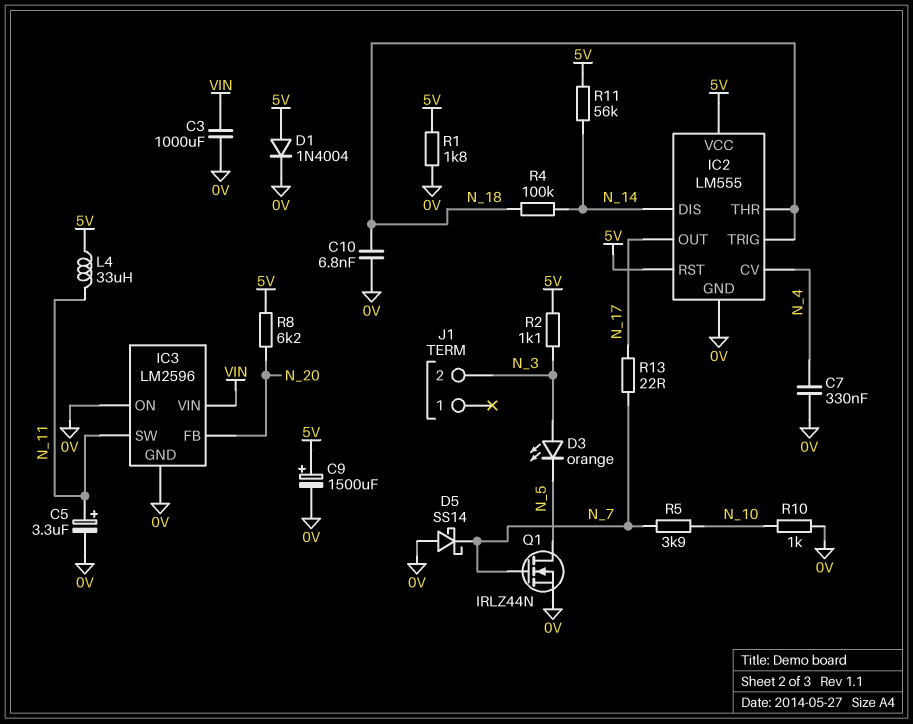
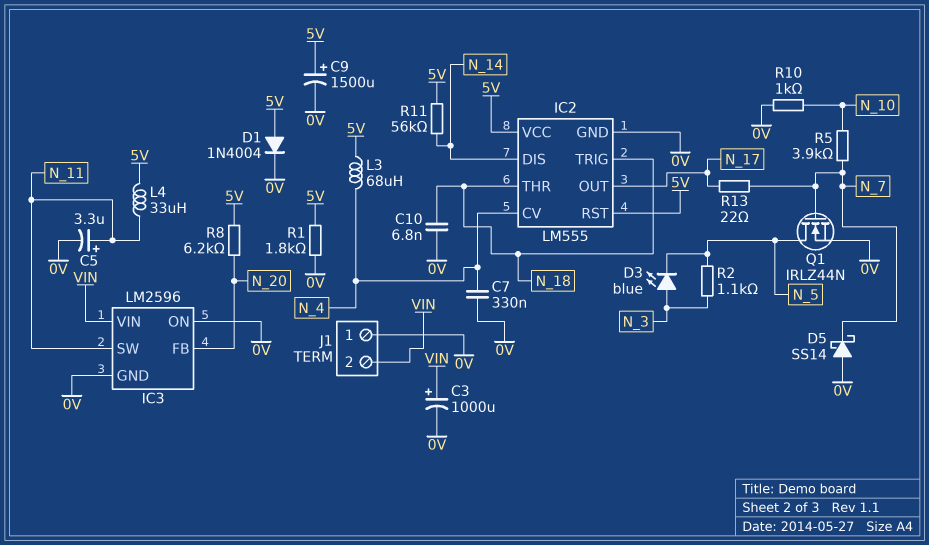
C3: 1000uF (0V, VIN) -> 1000uF (plus VIN, minus 0V)
D3: LED orange (A N_3, K N_5) -> LED blue (A N_3, K N_5)
J1 pin 1: none -> 0V
J1 pin 2: N_3 -> VIN
L3: none -> 68uH (5V, N_4)
R2: 1.1k (5V, N_3) -> 1.1k (N_3, N_5)
R4: 100k (N_14, N_18) -> none

